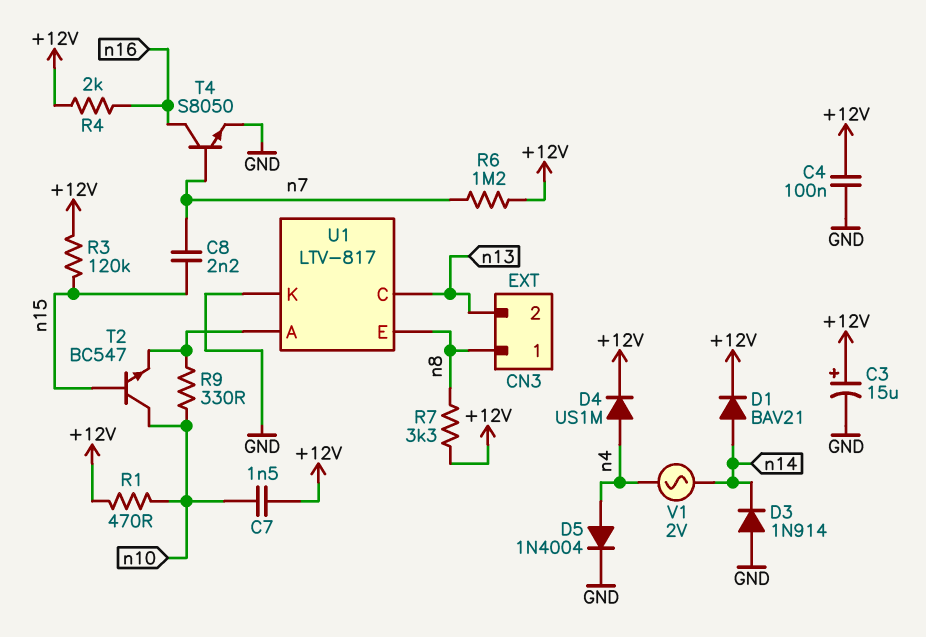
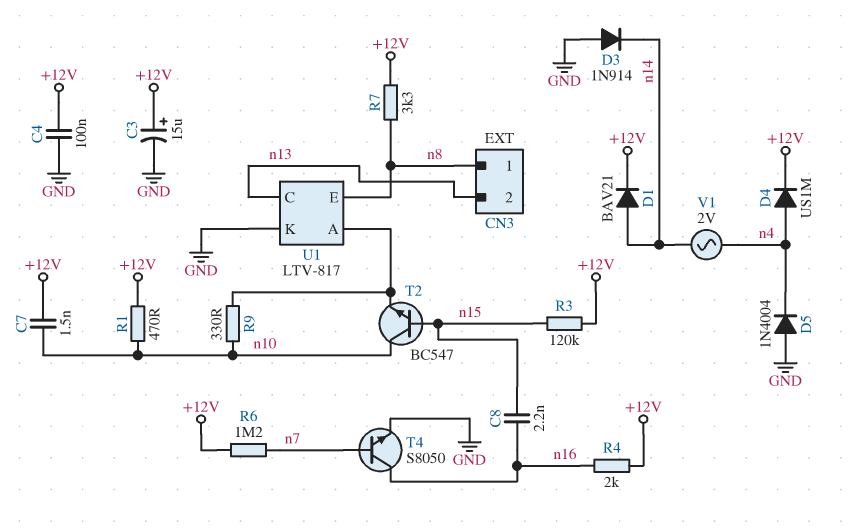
C8: 2.2nF (n7, n15) -> 2.2nF (n15, n16)
D5: diode 1N4004 (A n4, K GND) -> diode 1N4004 (A GND, K n4)

